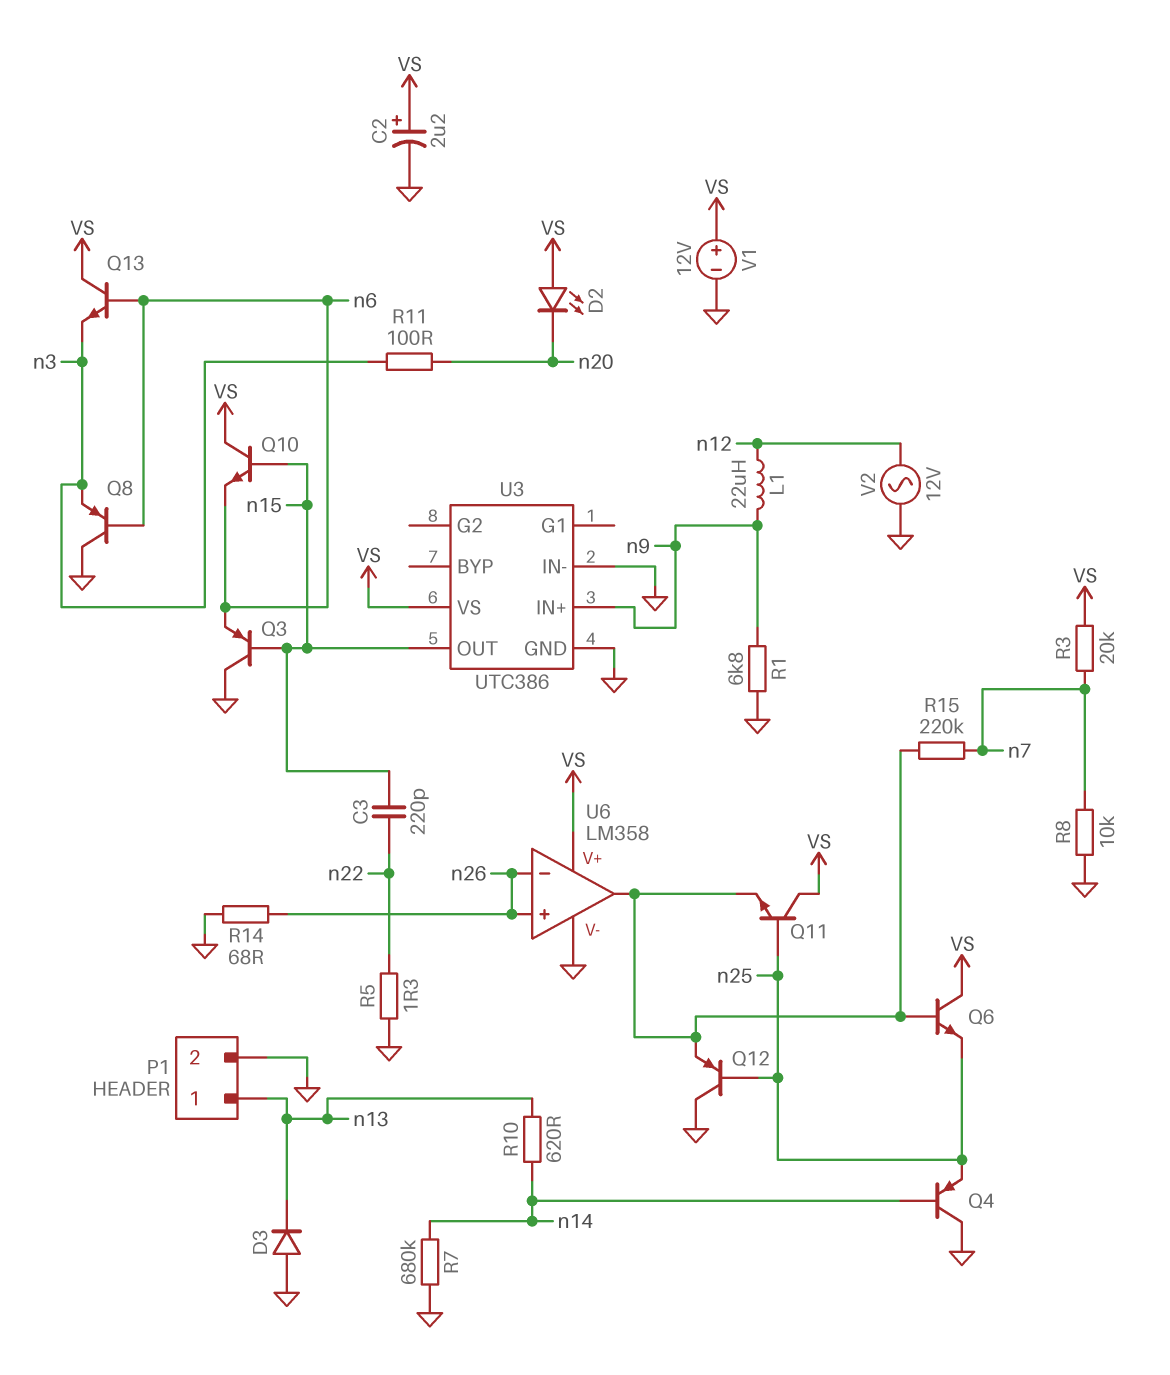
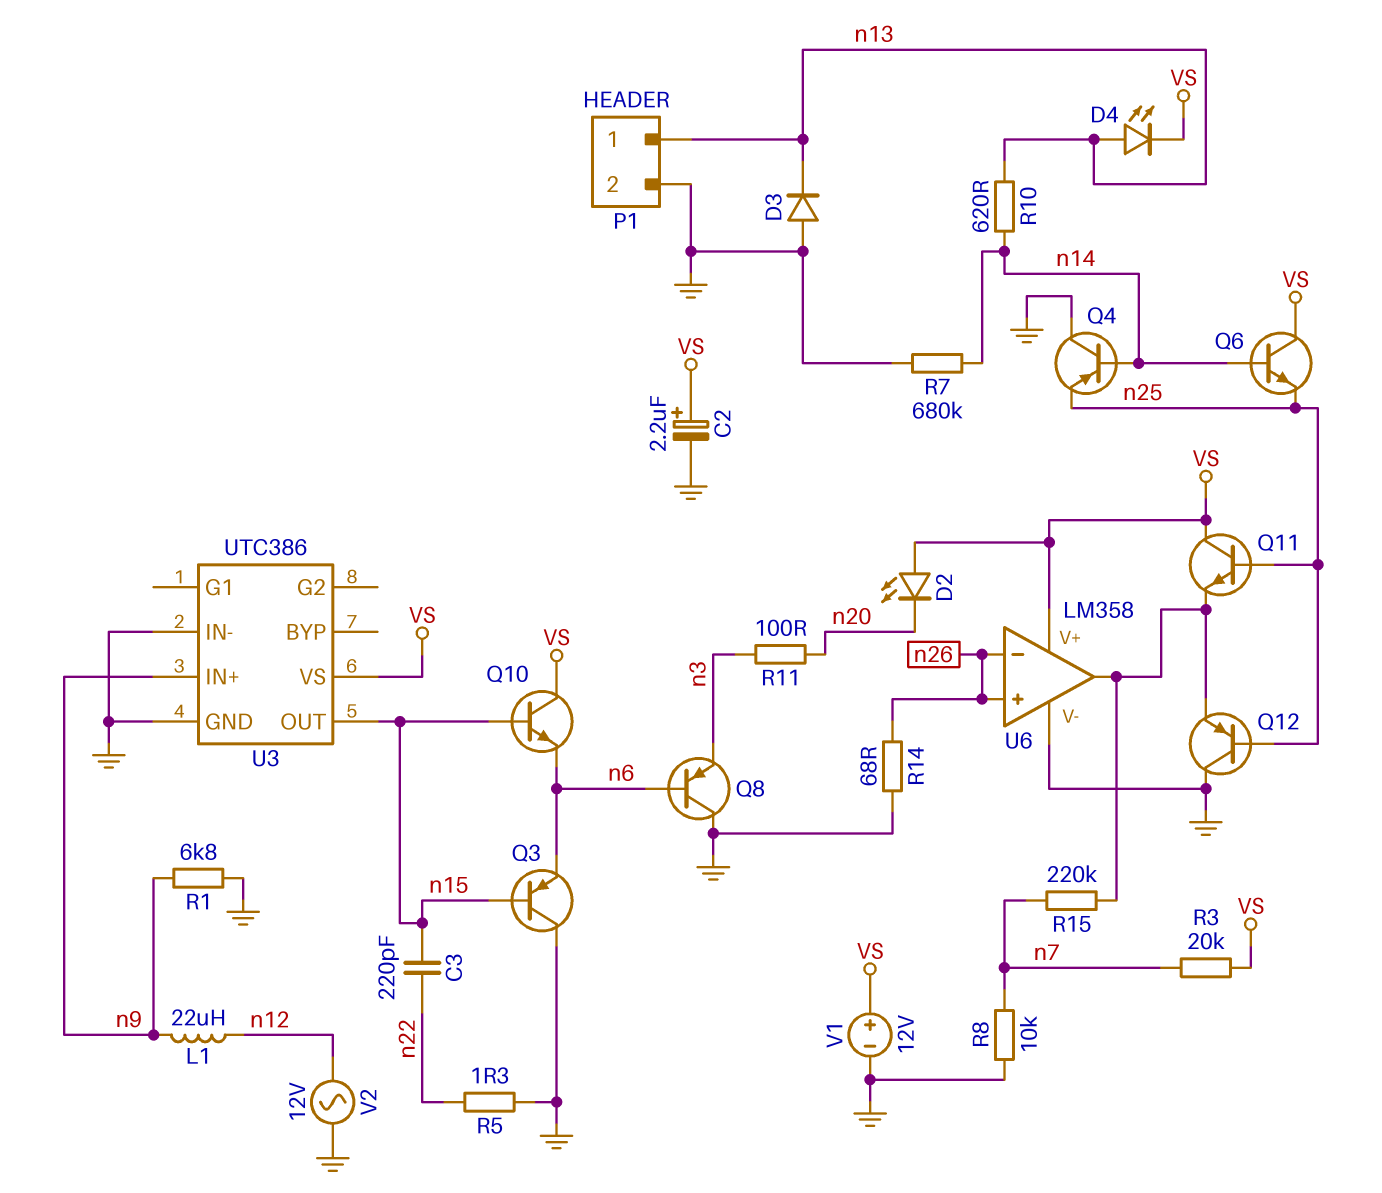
D4: none -> LED (A n13, K VS)
Q6: NPN (B U6/out, C VS, E n25) -> NPN (B n14, C VS, E n25)
Q13: NPN (B n6, C VS, E n3) -> none

